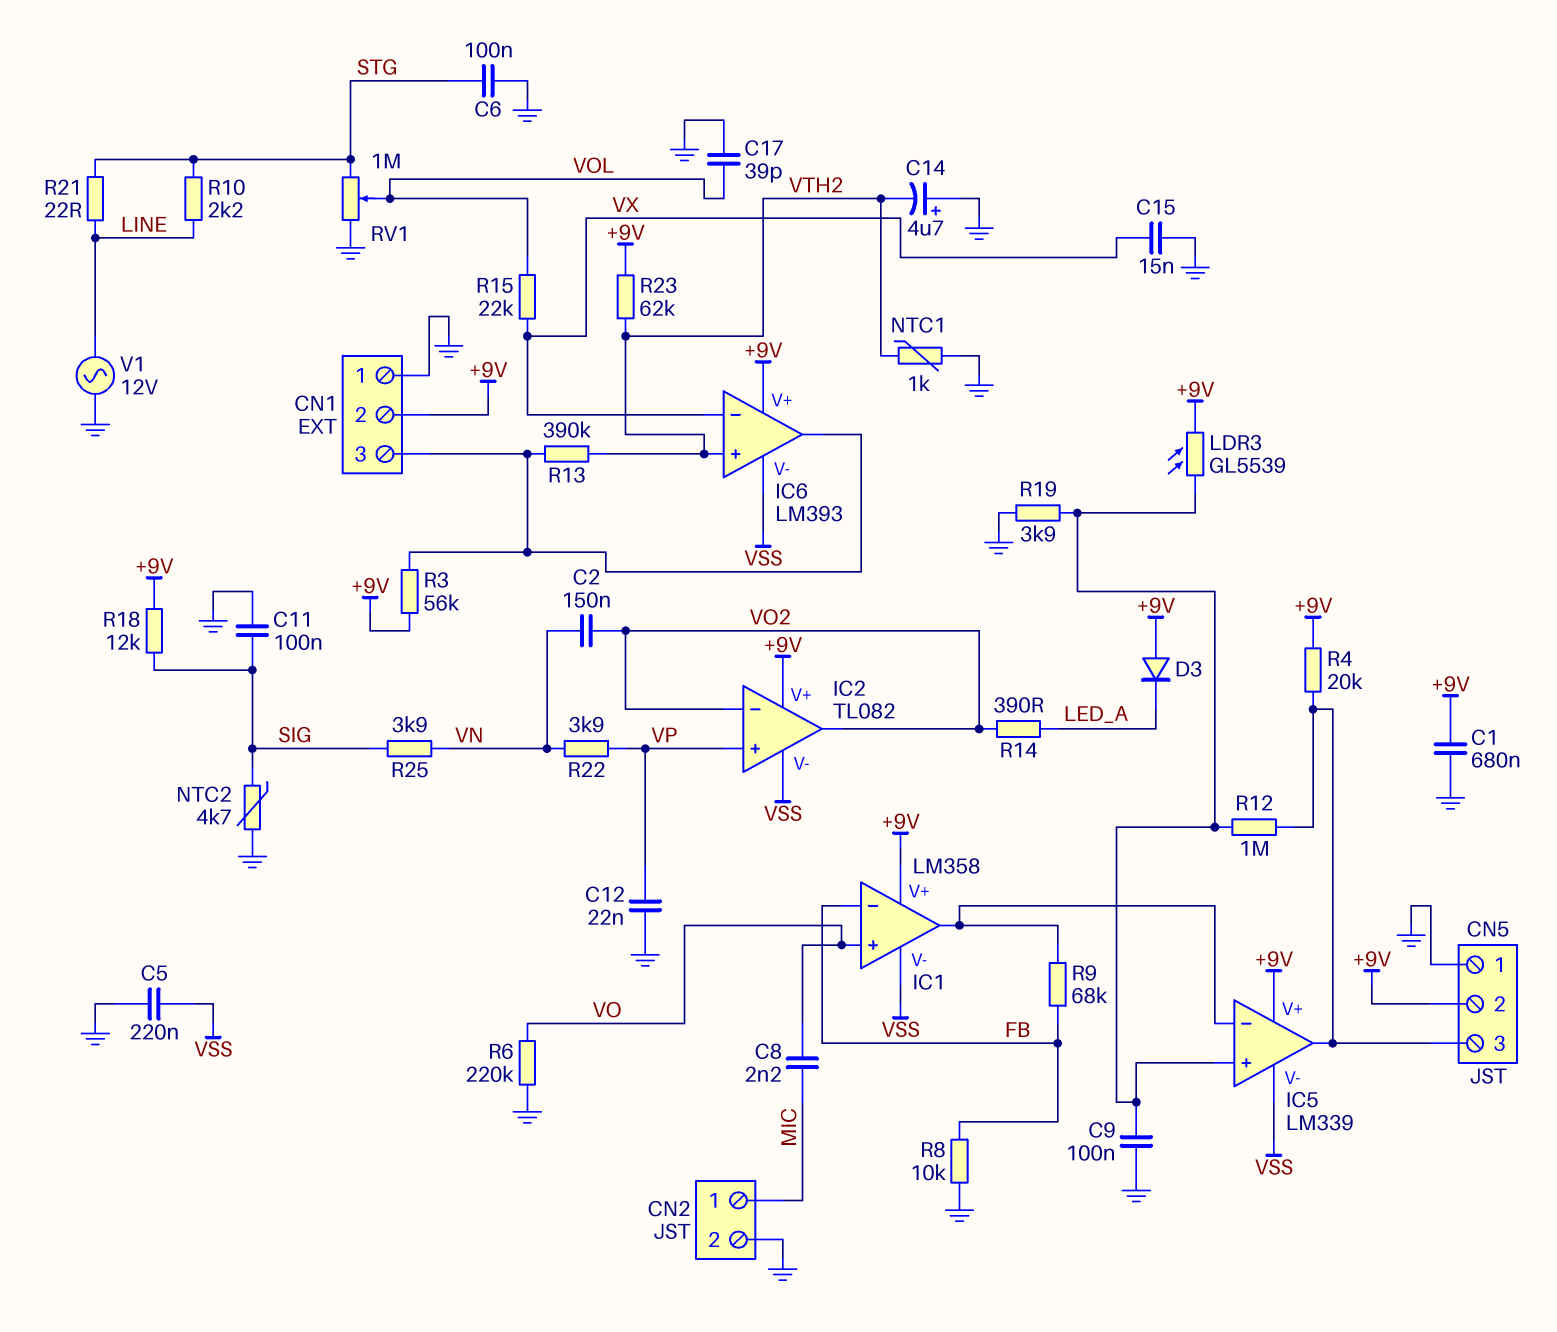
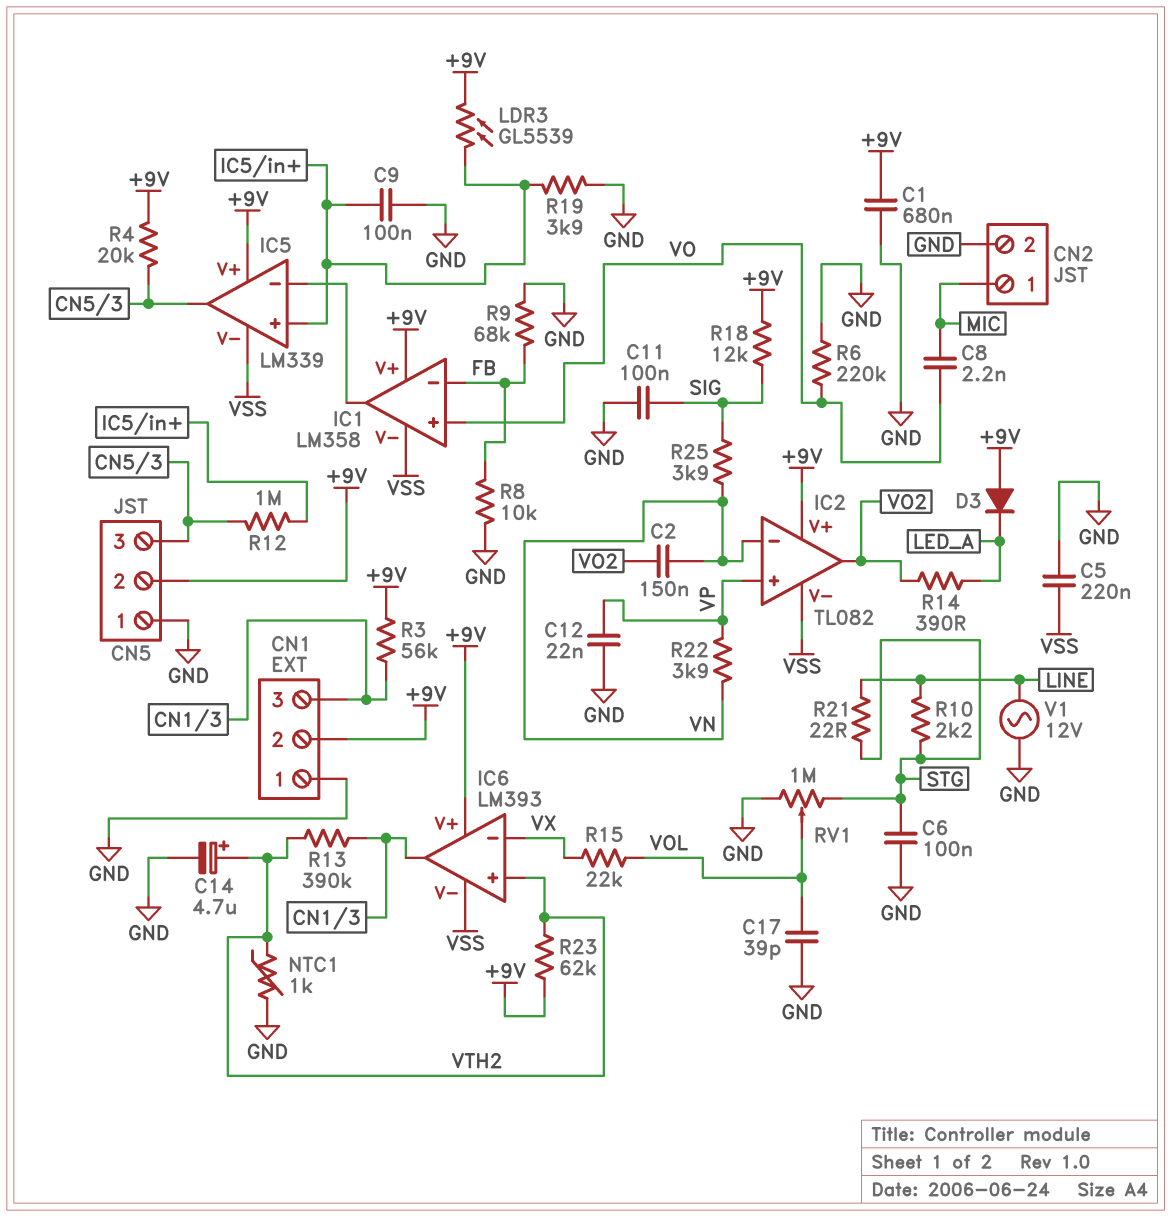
C14: 4.7uF (plus GND, minus VTH2) -> 4.7uF (plus VTH2, minus GND)
C15: 15nF (GND, VX) -> none
IC2 pin in-: VO2 -> VN
NTC2: 4.7k (GND, SIG) -> none
R9: 68k (FB, IC1/out) -> 68k (FB, GND)

